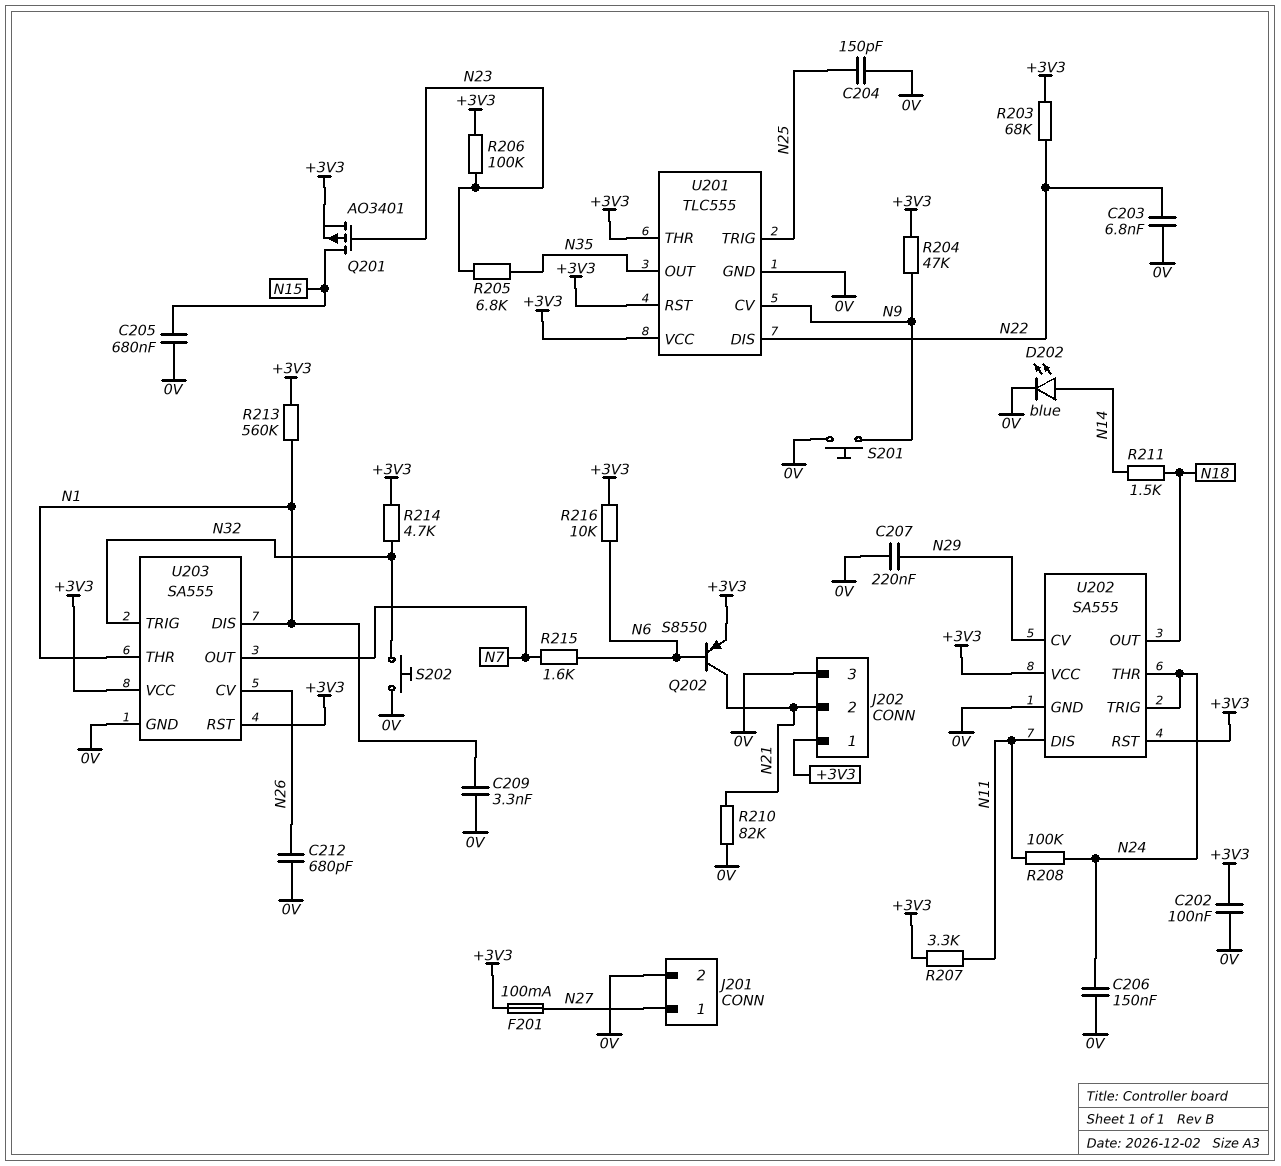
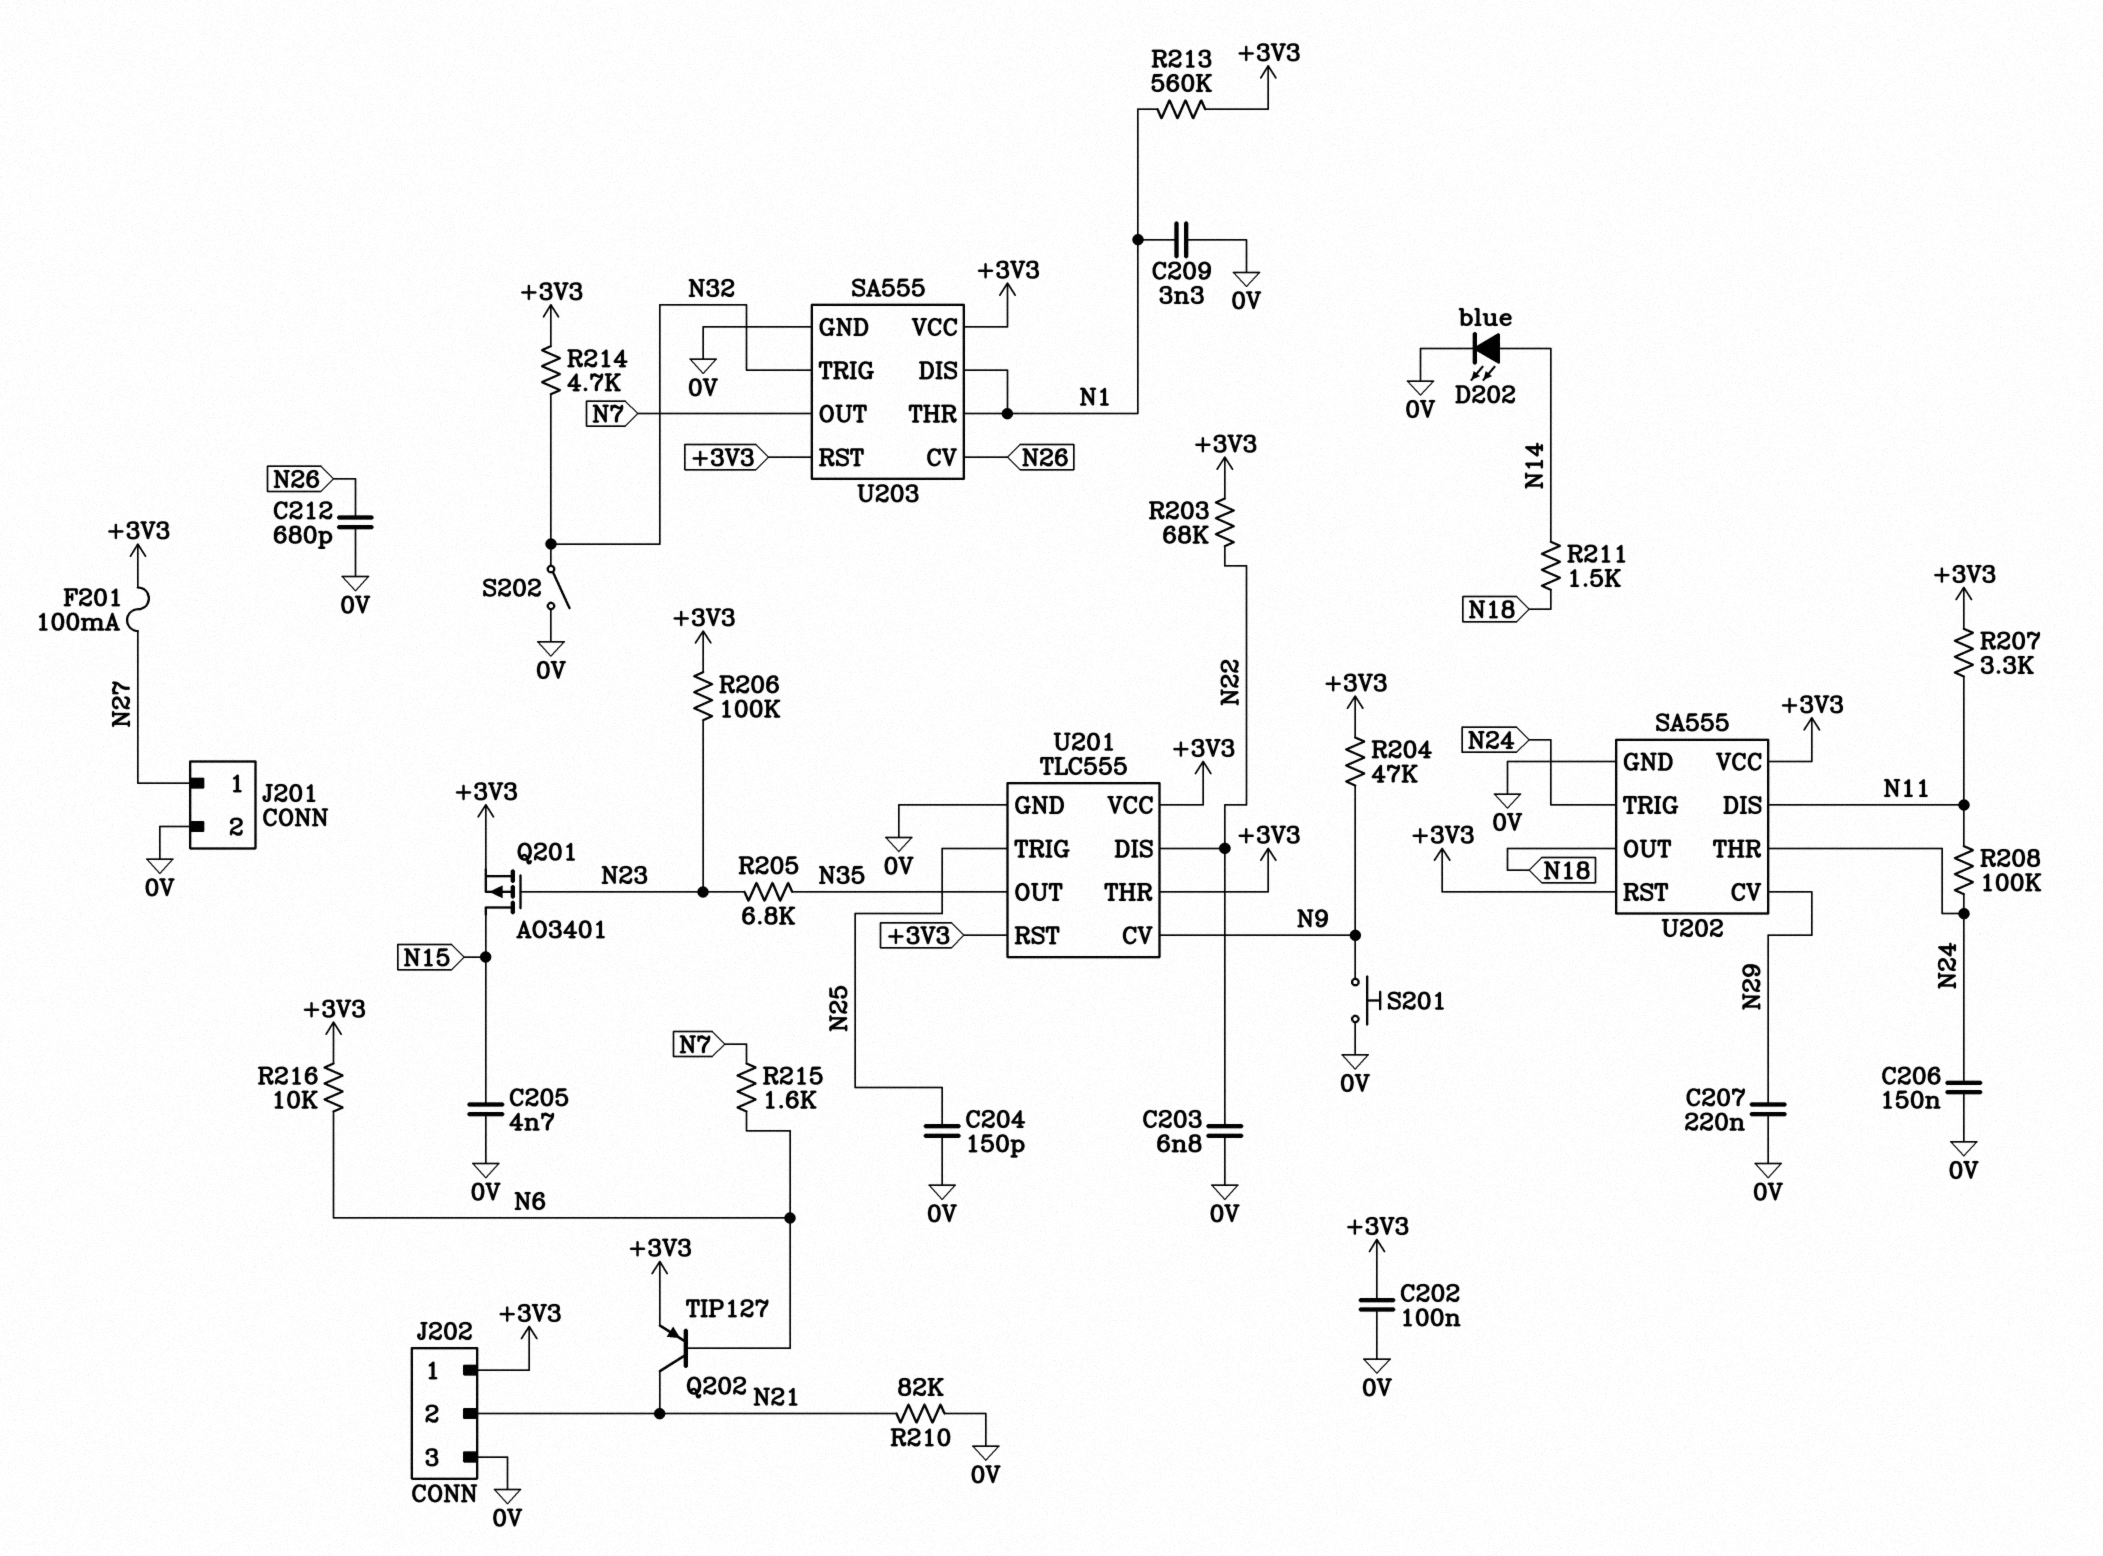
C205: 680nF (0V, N15) -> 4.7nF (0V, N15)
Q202: PNP S8550 (B N6, C N21, E +3V3) -> PNP TIP127 (B N6, C N21, E +3V3)
S202: button (0V, N32) -> switch (0V, N32)

